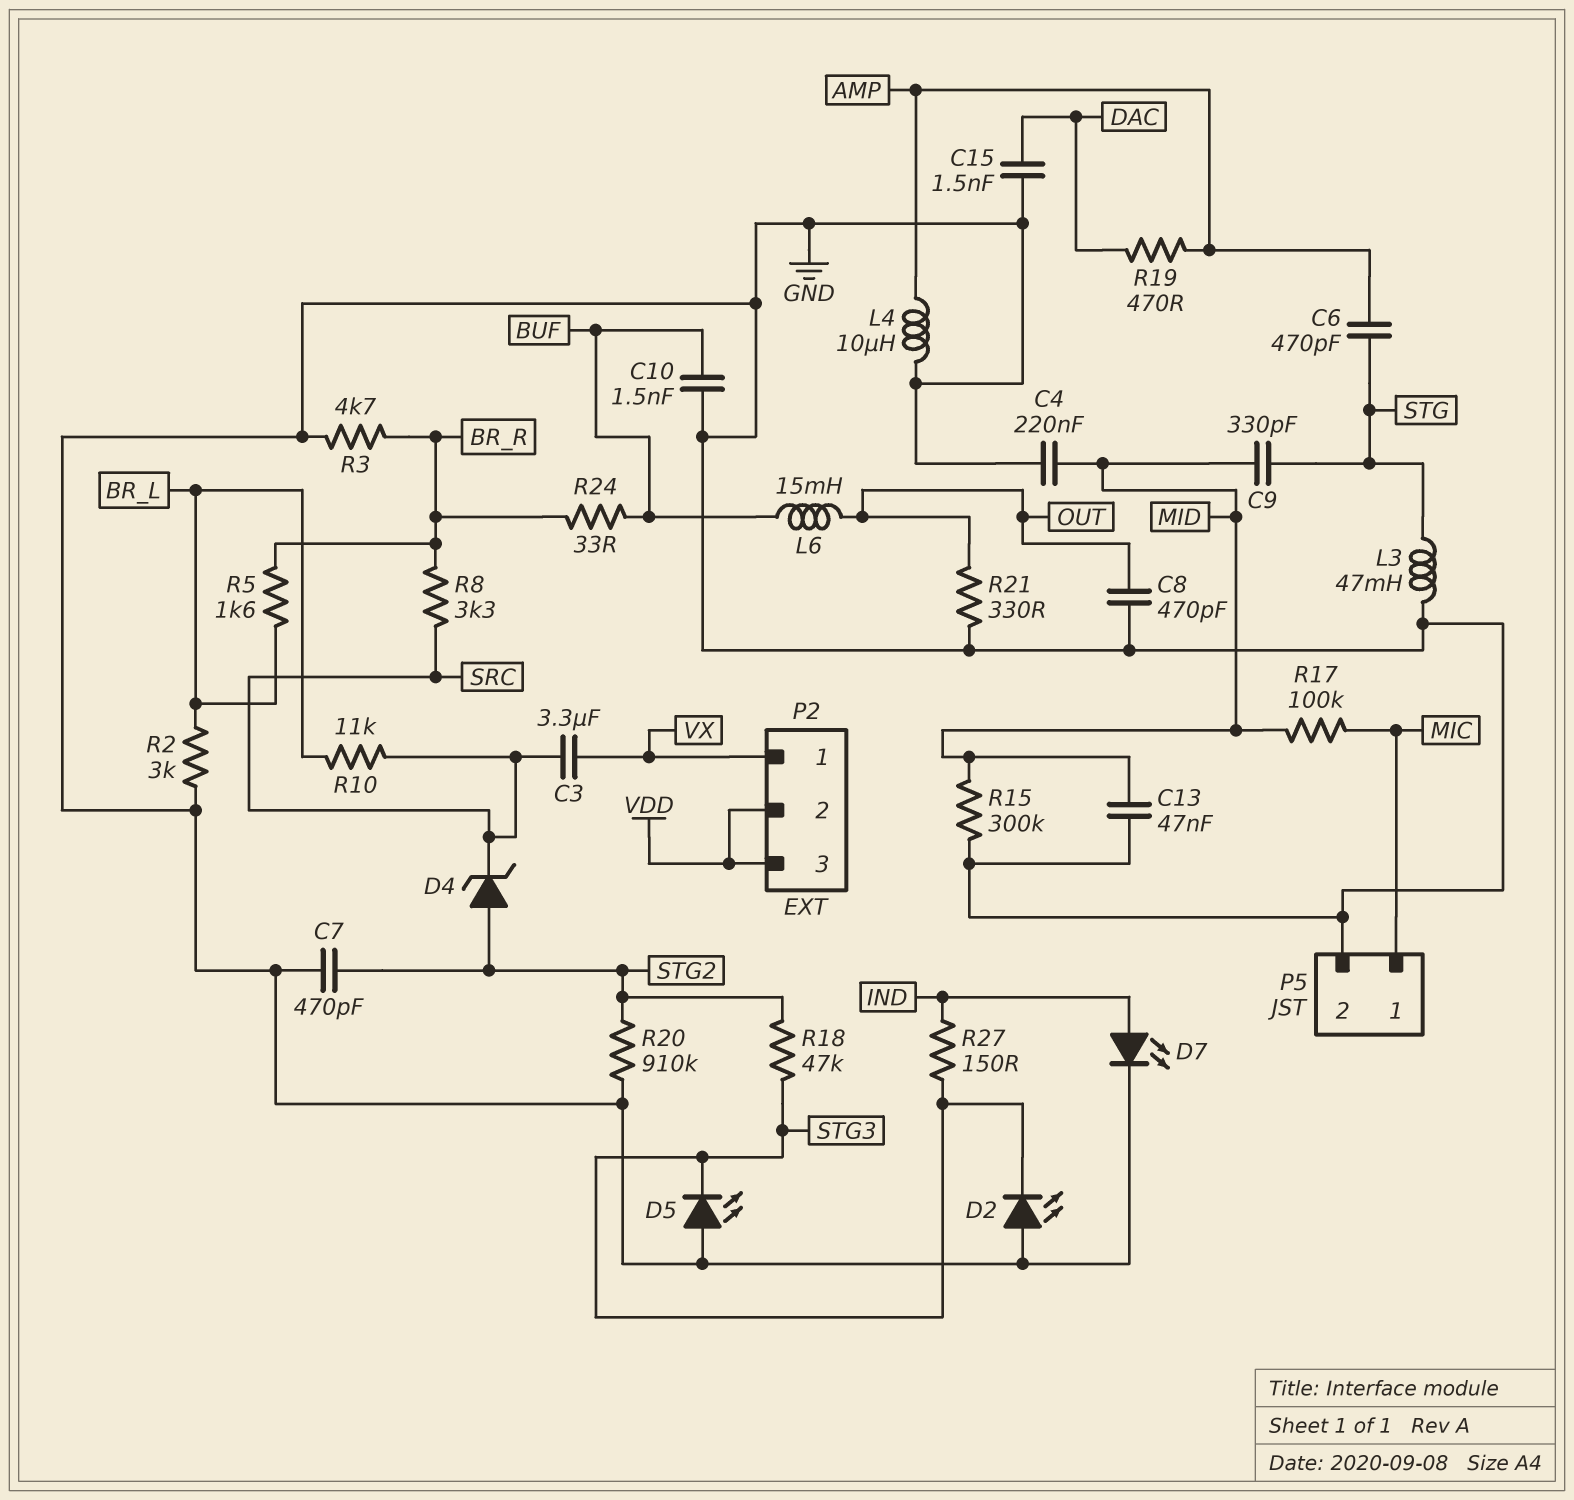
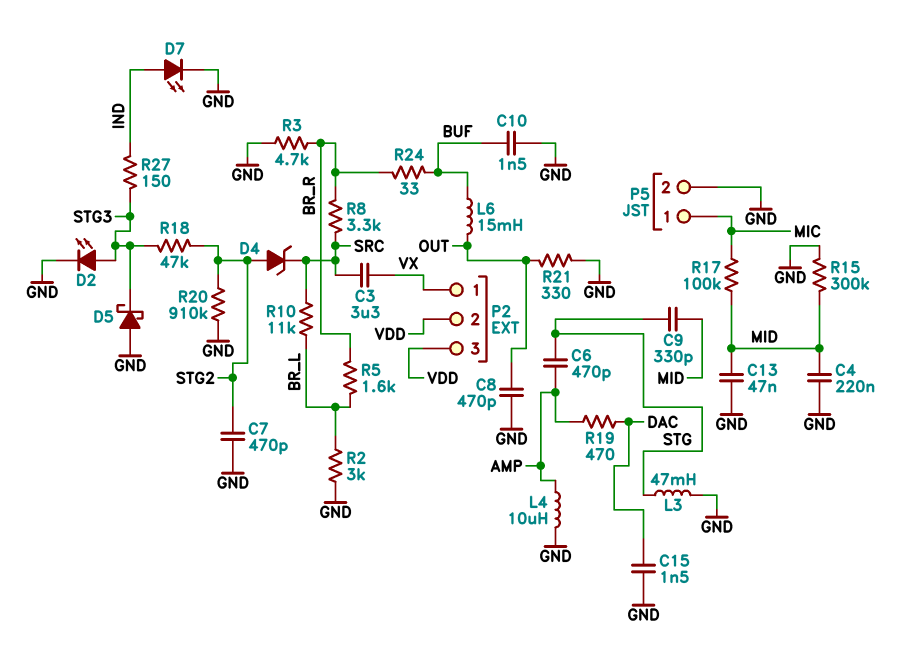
D2: LED (A GND, K STG3) -> LED (A STG3, K GND)
D5: LED (A GND, K STG3) -> schottky (A GND, K STG3)

